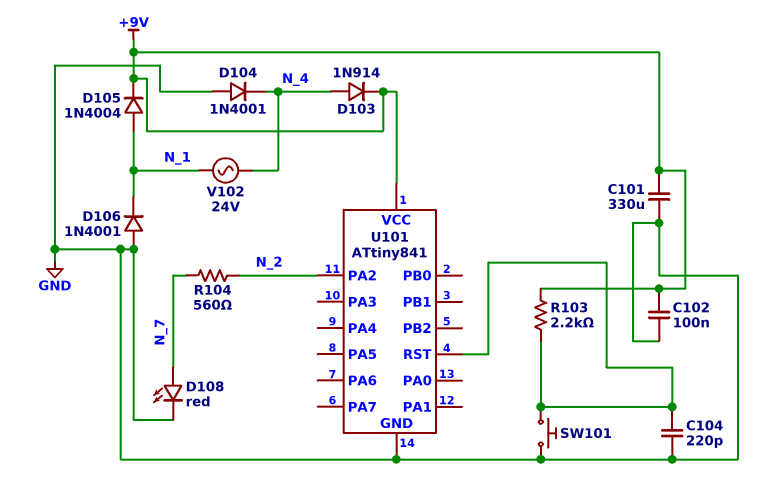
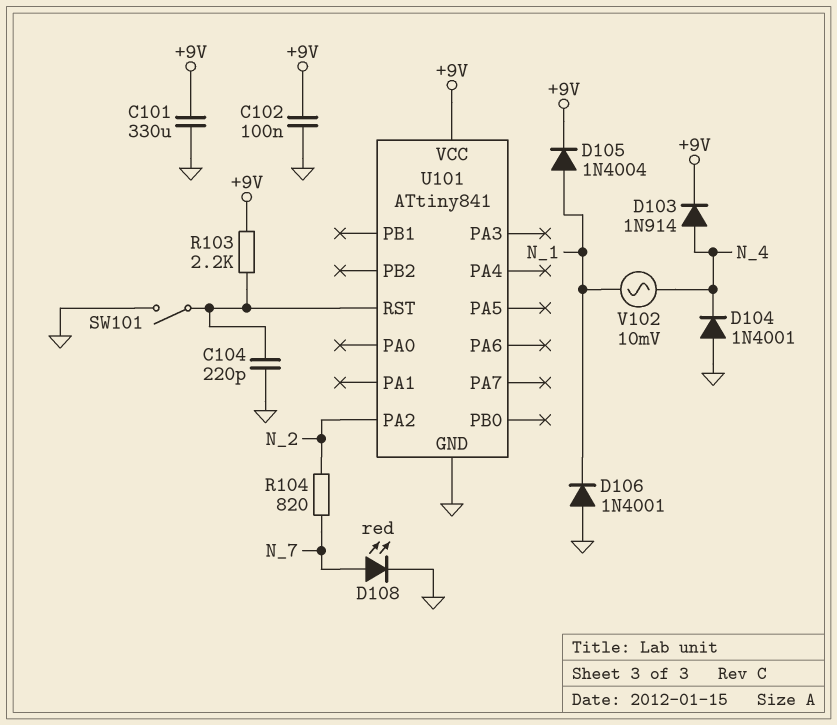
R104: 560 (N_2, N_7) -> 820 (N_2, N_7)
SW101: button (GND, U101/RST) -> switch (GND, U101/RST)
V102: AC 24V (N_1, N_4) -> AC 10mV (N_1, N_4)

